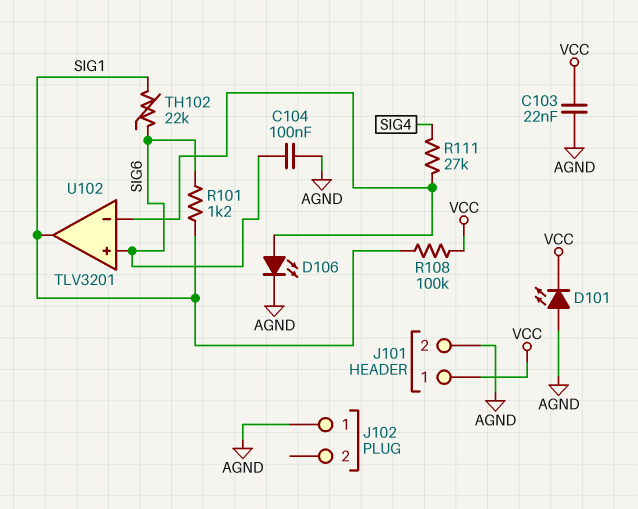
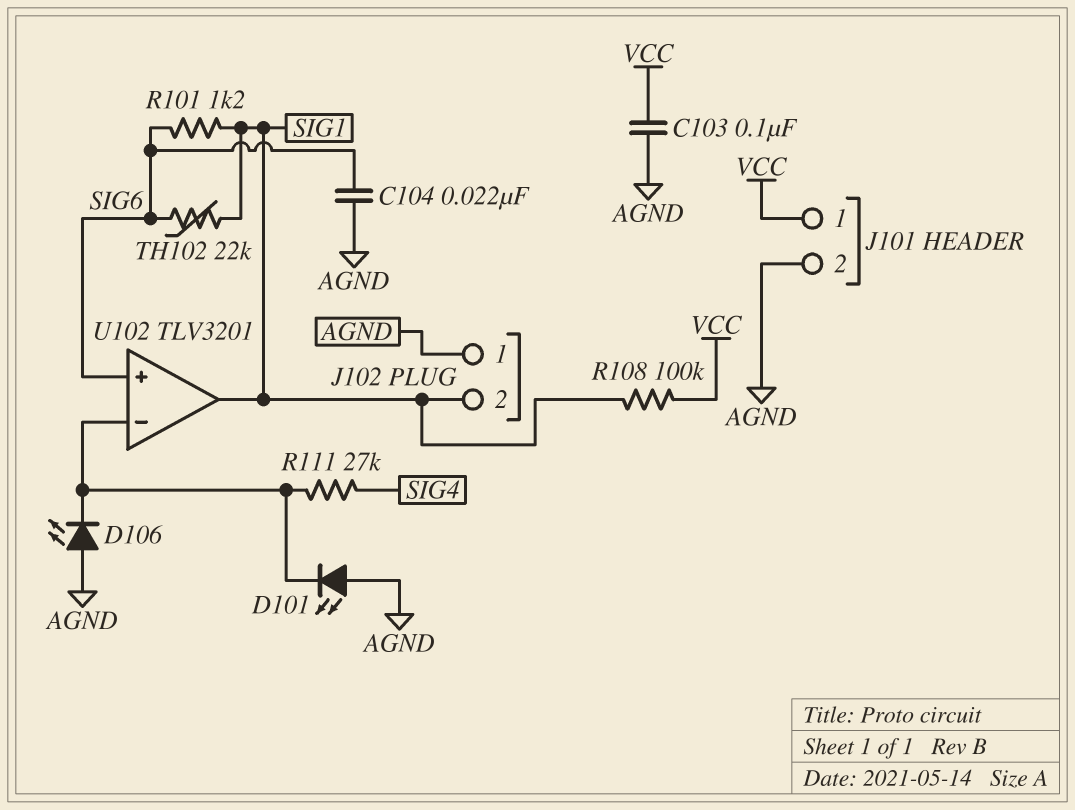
C103: 22nF (AGND, VCC) -> 100nF (AGND, VCC)
C104: 100nF (AGND, SIG6) -> 22nF (AGND, SIG6)
D101: LED (A AGND, K VCC) -> LED (A AGND, K U102/in-)
D106: LED (A U102/in-, K AGND) -> LED (A AGND, K U102/in-)
J102 pin 2: none -> SIG1

